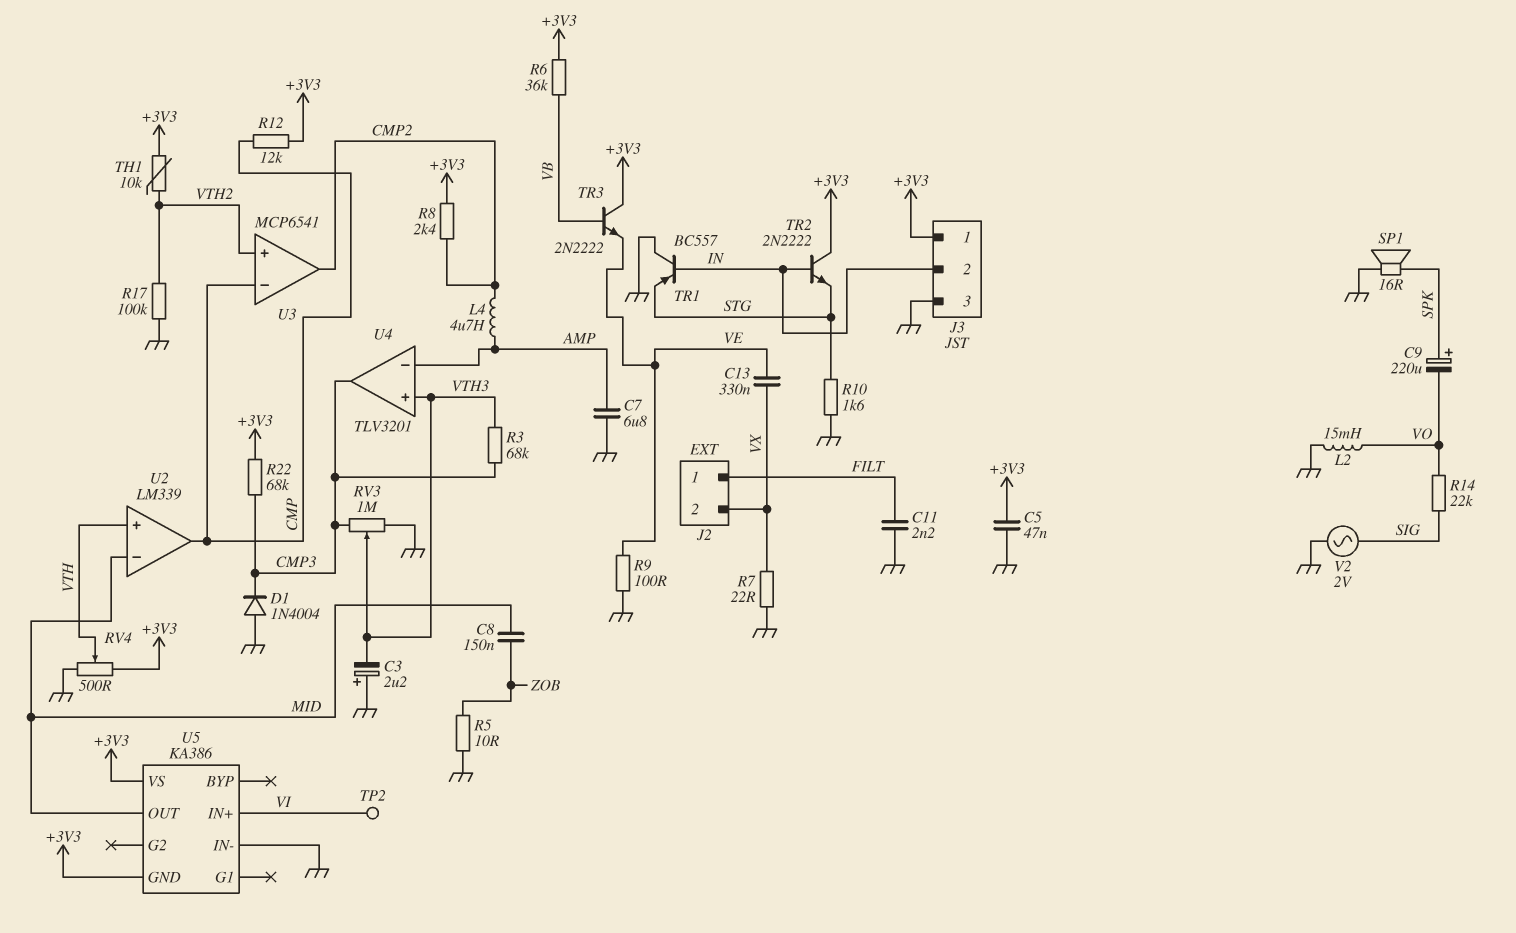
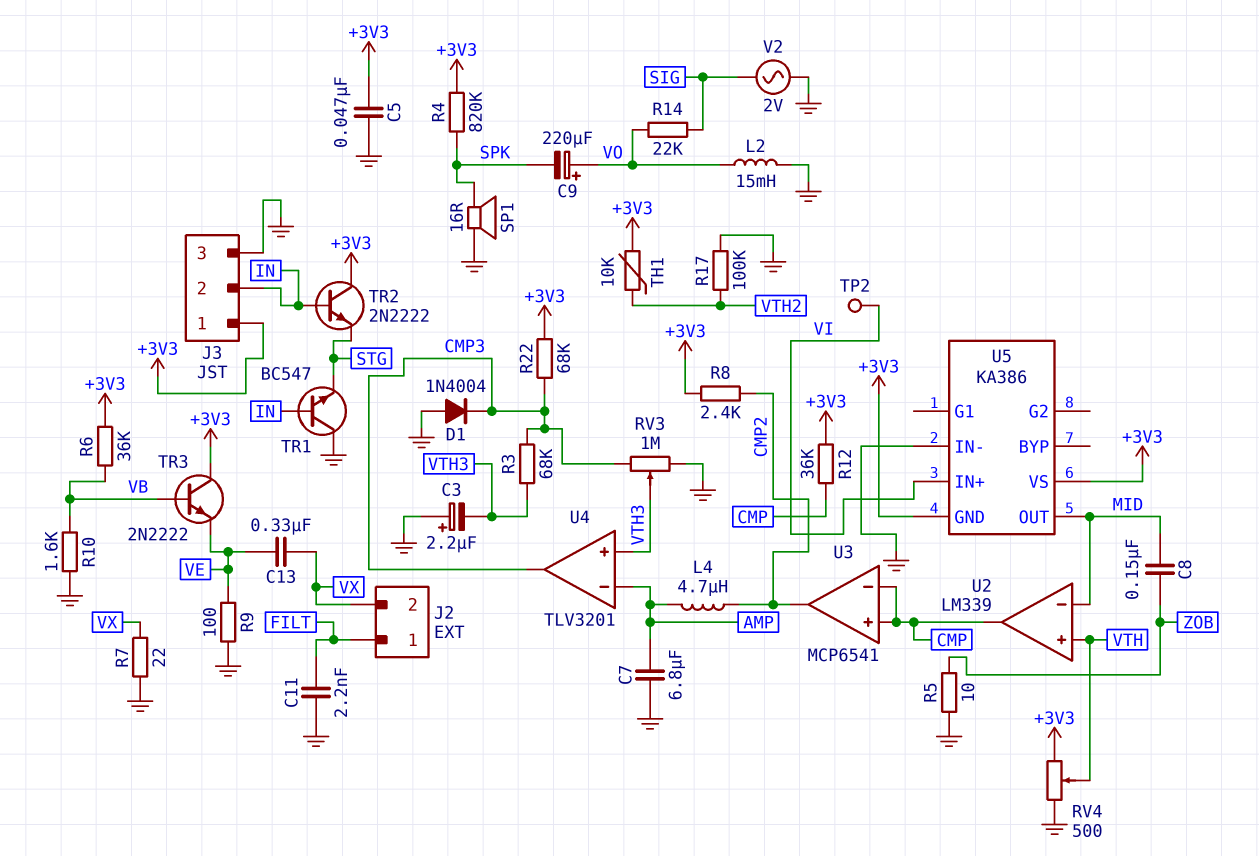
C9: 220uF (plus SPK, minus VO) -> 220uF (plus VO, minus SPK)
R4: none -> 820k (+3V3, SPK)
R10: 1.6k (GND, STG) -> 1.6k (GND, VB)
R12: 12k (+3V3, CMP) -> 36k (+3V3, CMP)
TR1: PNP BC557 (B IN, C GND, E STG) -> NPN BC547 (B IN, C GND, E STG)
U3 pin in+: VTH2 -> CMP

